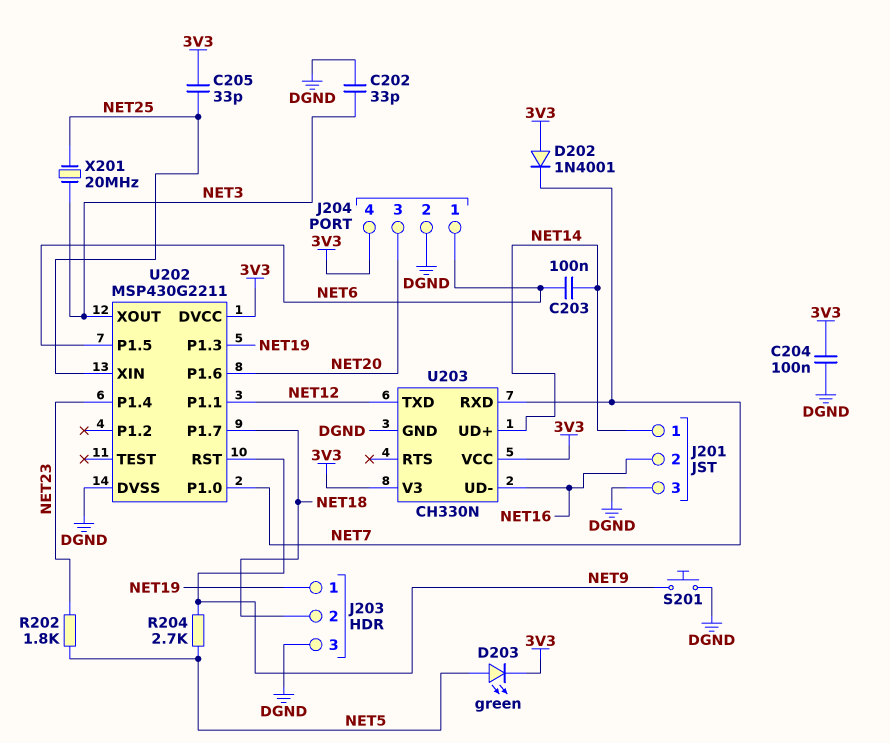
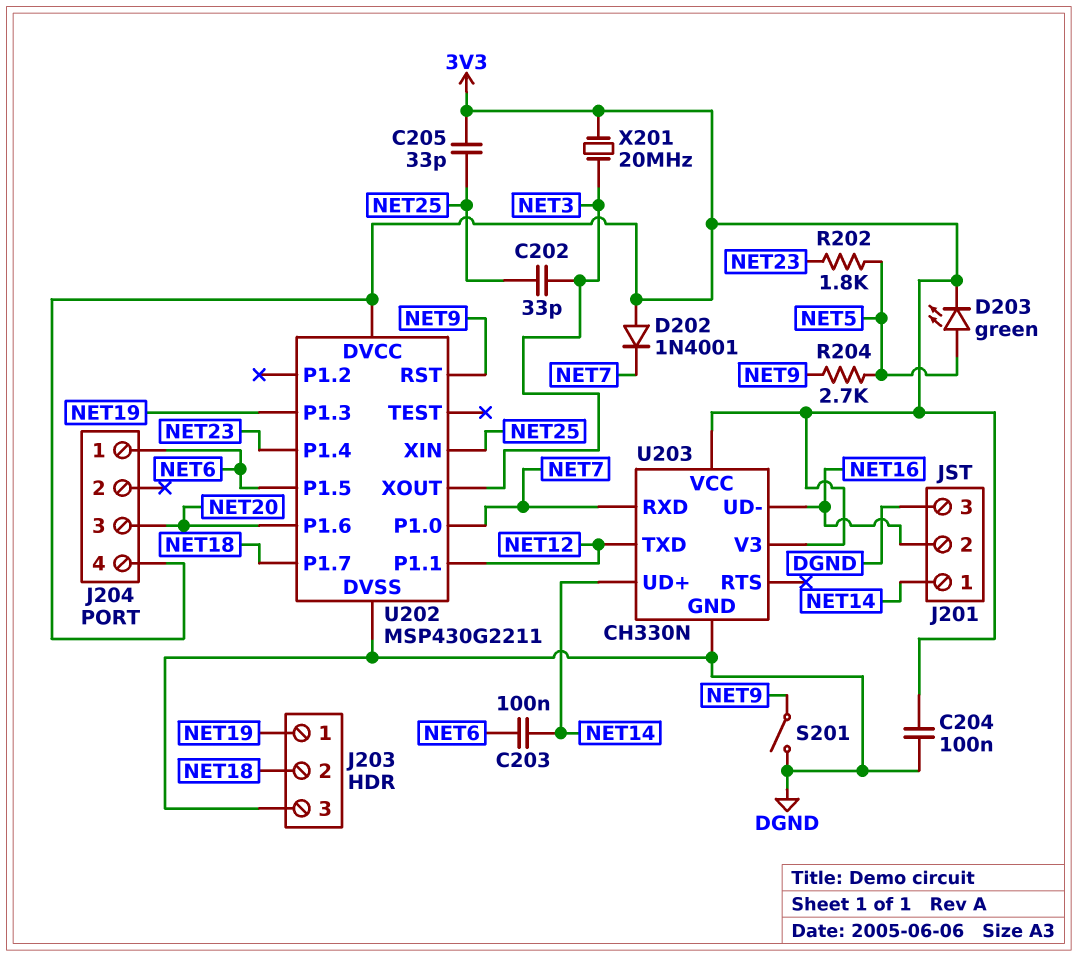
C202: 33pF (DGND, NET3) -> 33pF (NET3, NET25)
J204 pin 2: DGND -> none
S201: button (DGND, NET9) -> switch (DGND, NET9)
X201: 20MHz (NET3, NET25) -> 20MHz (3V3, NET3)

